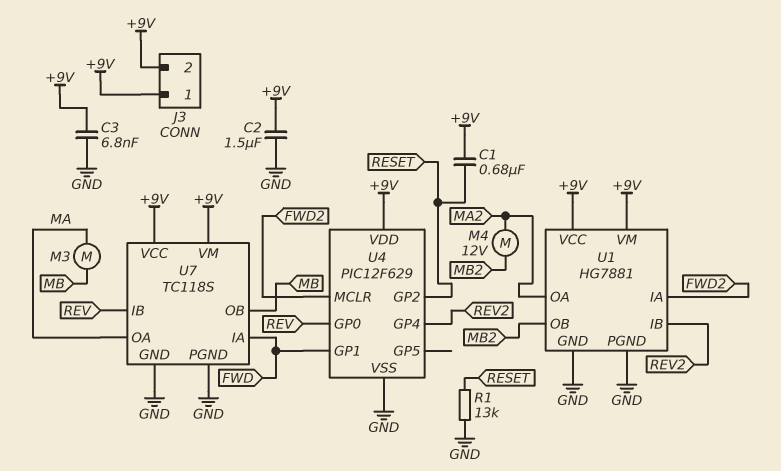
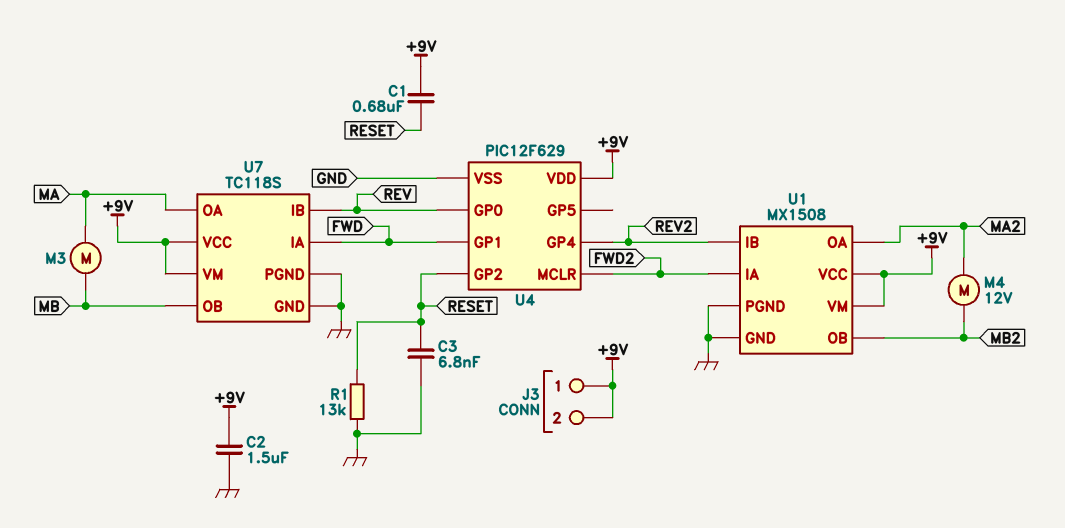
C3: 6.8nF (+9V, GND) -> 6.8nF (GND, RESET)
U1: HG7881 -> MX1508

